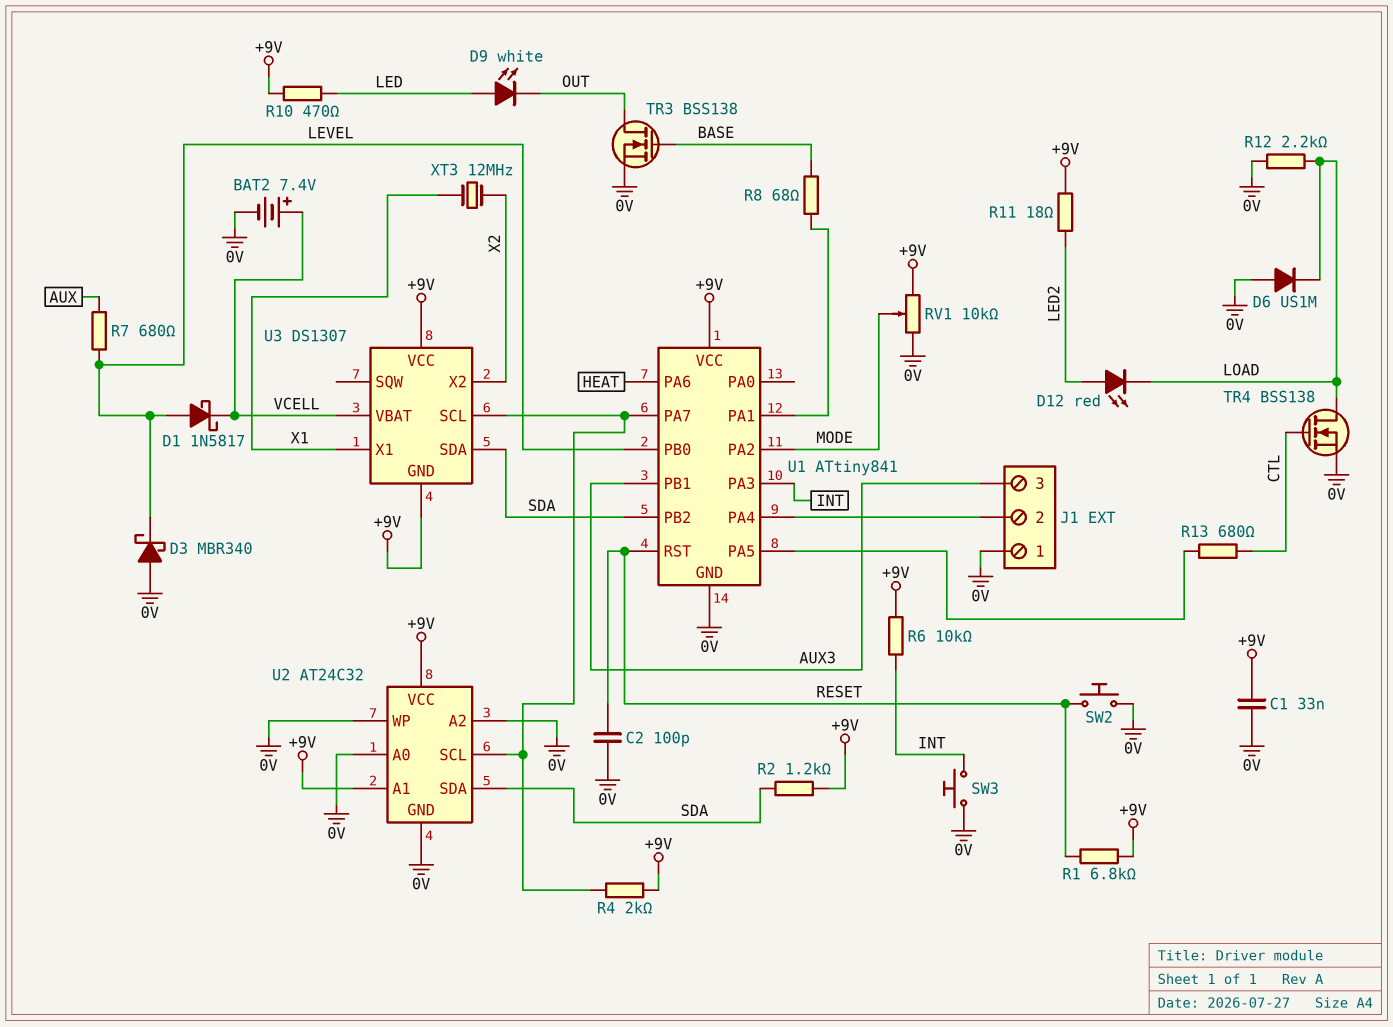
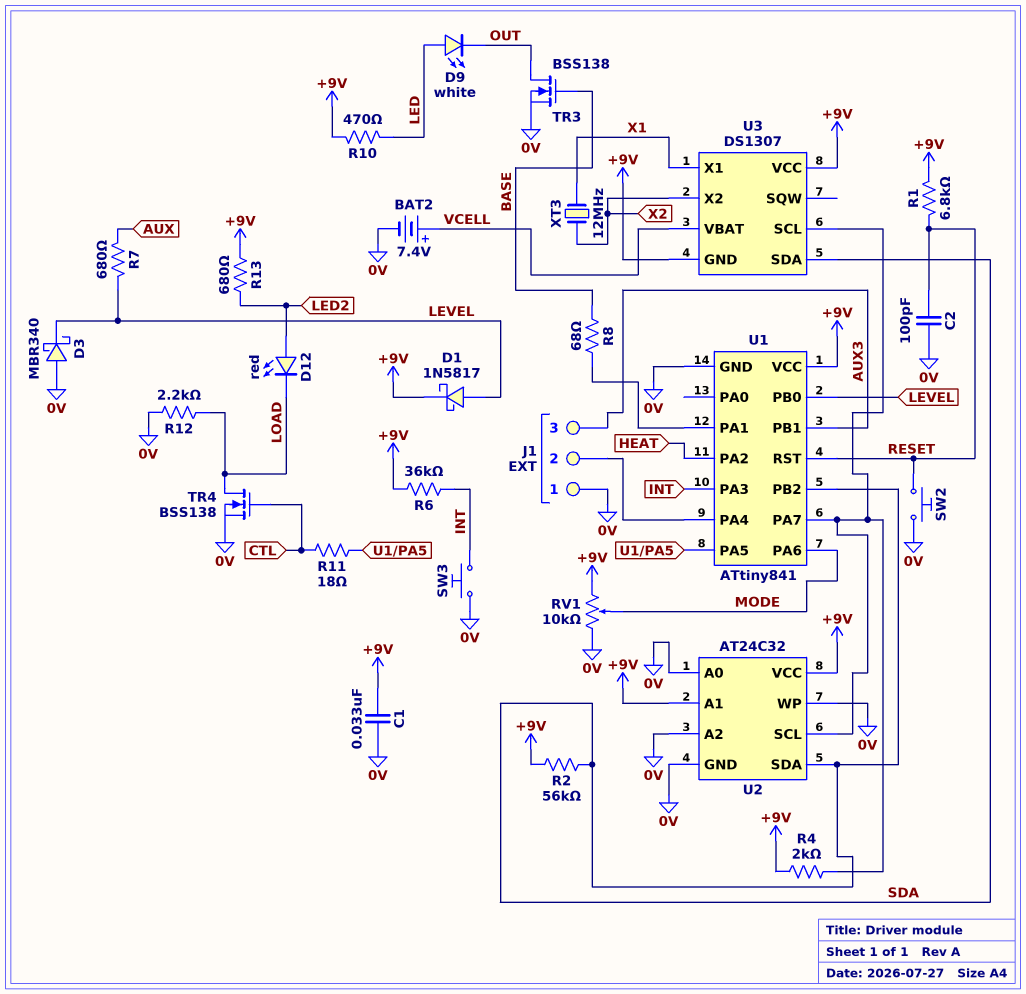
D1: schottky 1N5817 (A LEVEL, K VCELL) -> schottky 1N5817 (A LEVEL, K +9V)
D6: diode US1M (A 0V, K LOAD) -> none
R2: 1.2k (+9V, SDA) -> 56k (+9V, SDA)
R6: 10k (+9V, INT) -> 36k (+9V, INT)
R11: 18 (+9V, LED2) -> 18 (CTL, U1/PA5)
R13: 680 (CTL, U1/PA5) -> 680 (+9V, LED2)
U1 pin PA2: MODE -> HEAT
U1 pin PA6: HEAT -> MODE

